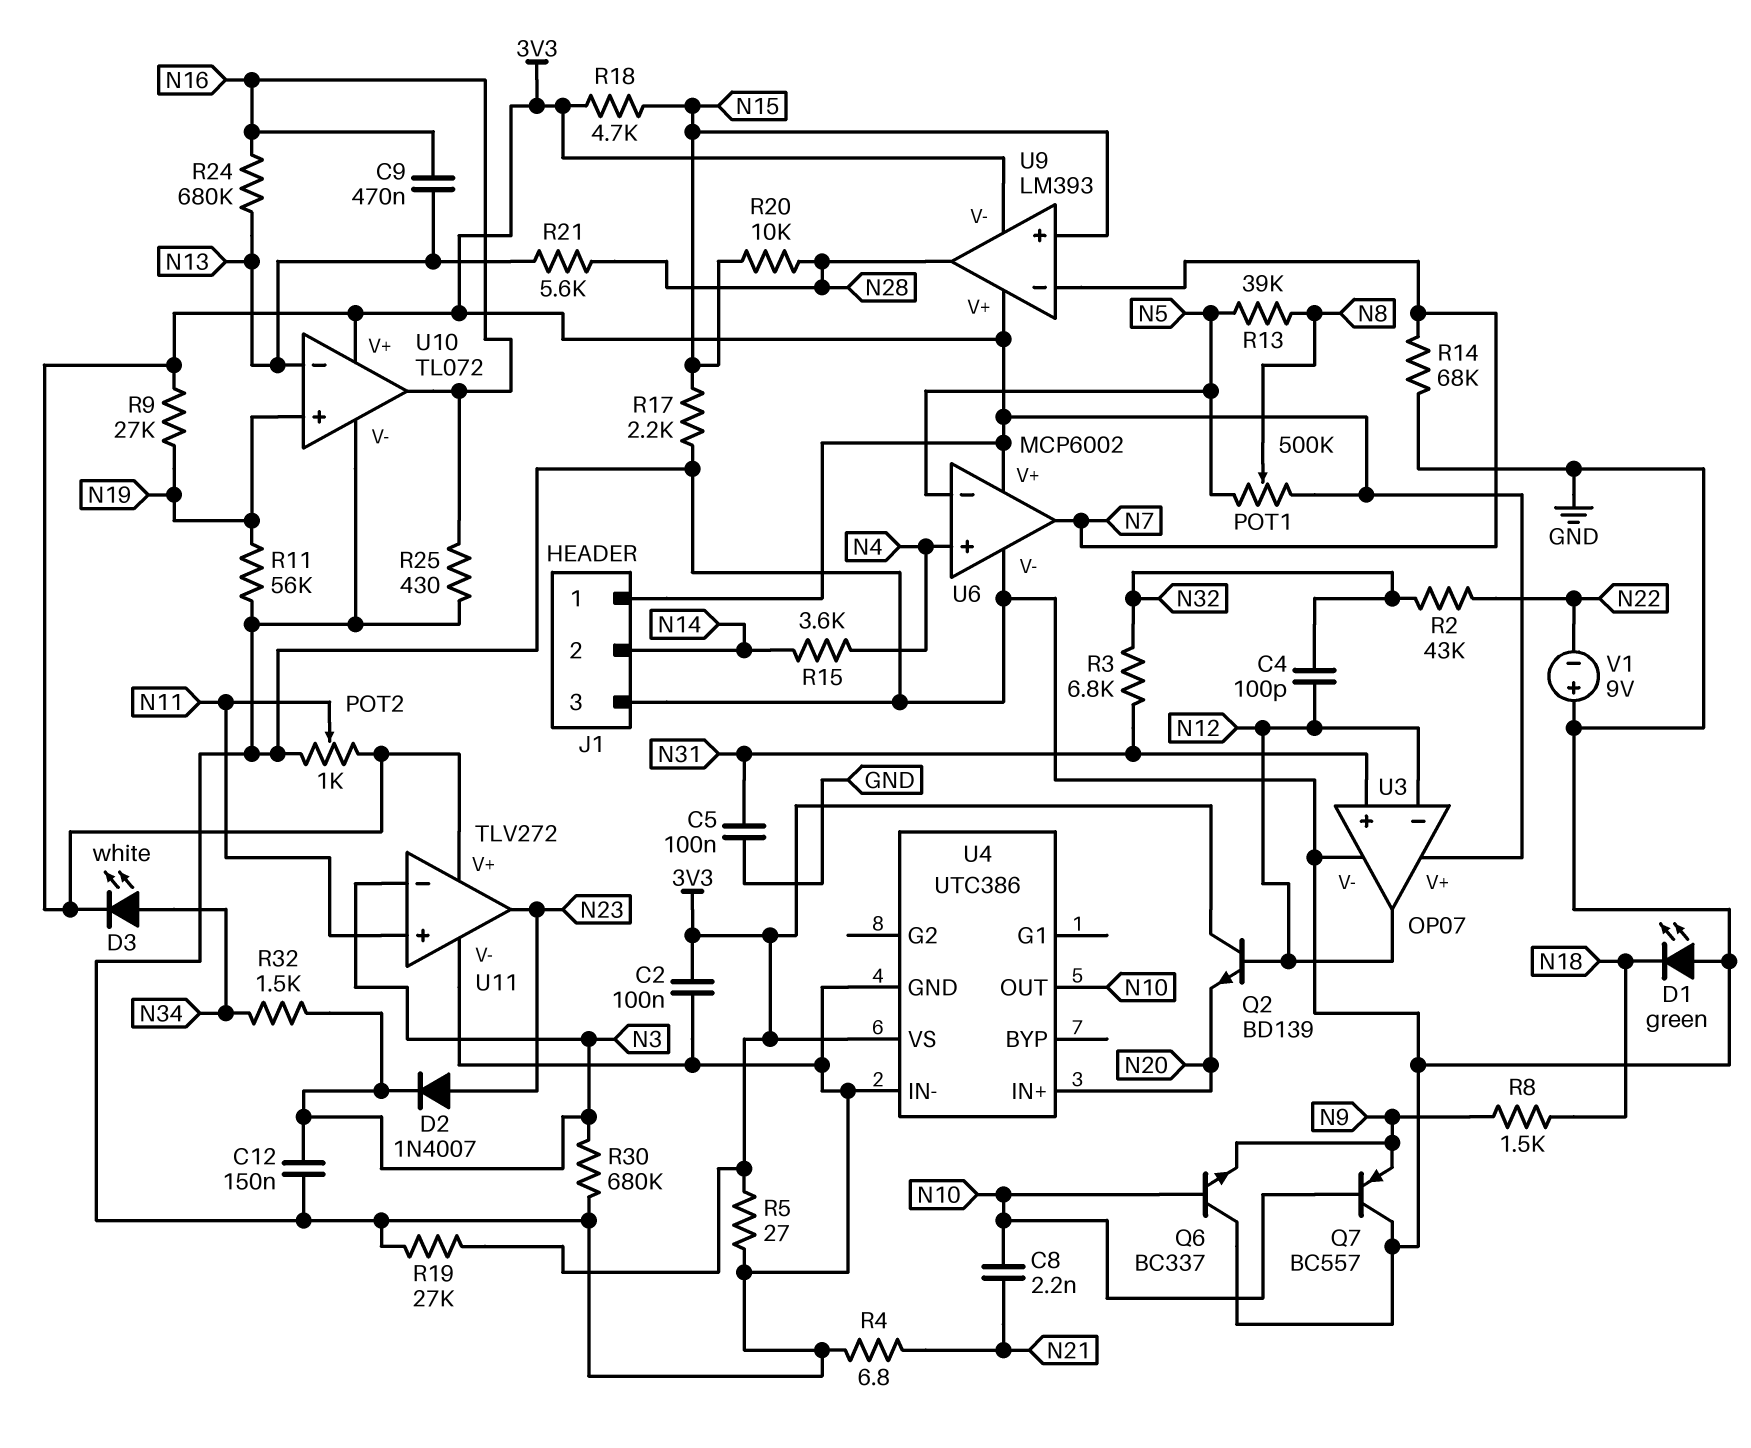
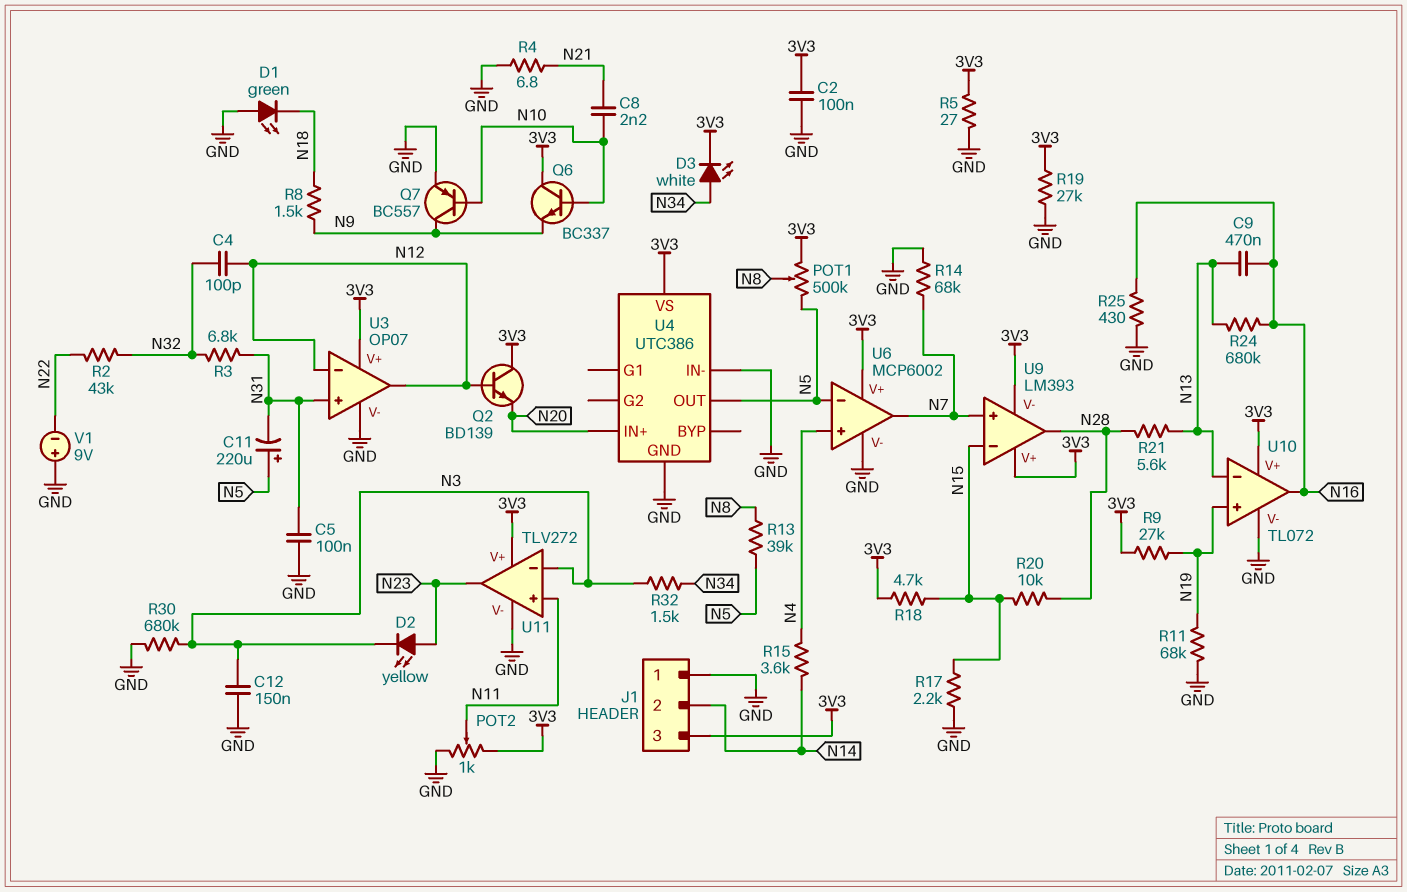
C11: none -> 220uF (plus N5, minus N31)
D2: diode 1N4007 (A N23, K N3) -> LED yellow (A N23, K N3)
J1 pin 1: 3V3 -> GND
J1 pin 3: GND -> 3V3
Q6: NPN BC337 (B N10, C GND, E N9) -> NPN BC337 (B N10, C 3V3, E N9)
Q7: PNP BC557 (B N10, C GND, E N9) -> PNP BC557 (B N10, C N9, E GND)
R11: 56k (GND, N19) -> 68k (GND, N19)
U4 pin OUT: N10 -> N5
U9 pin in+: N15 -> N7
U9 pin in-: N7 -> N15

